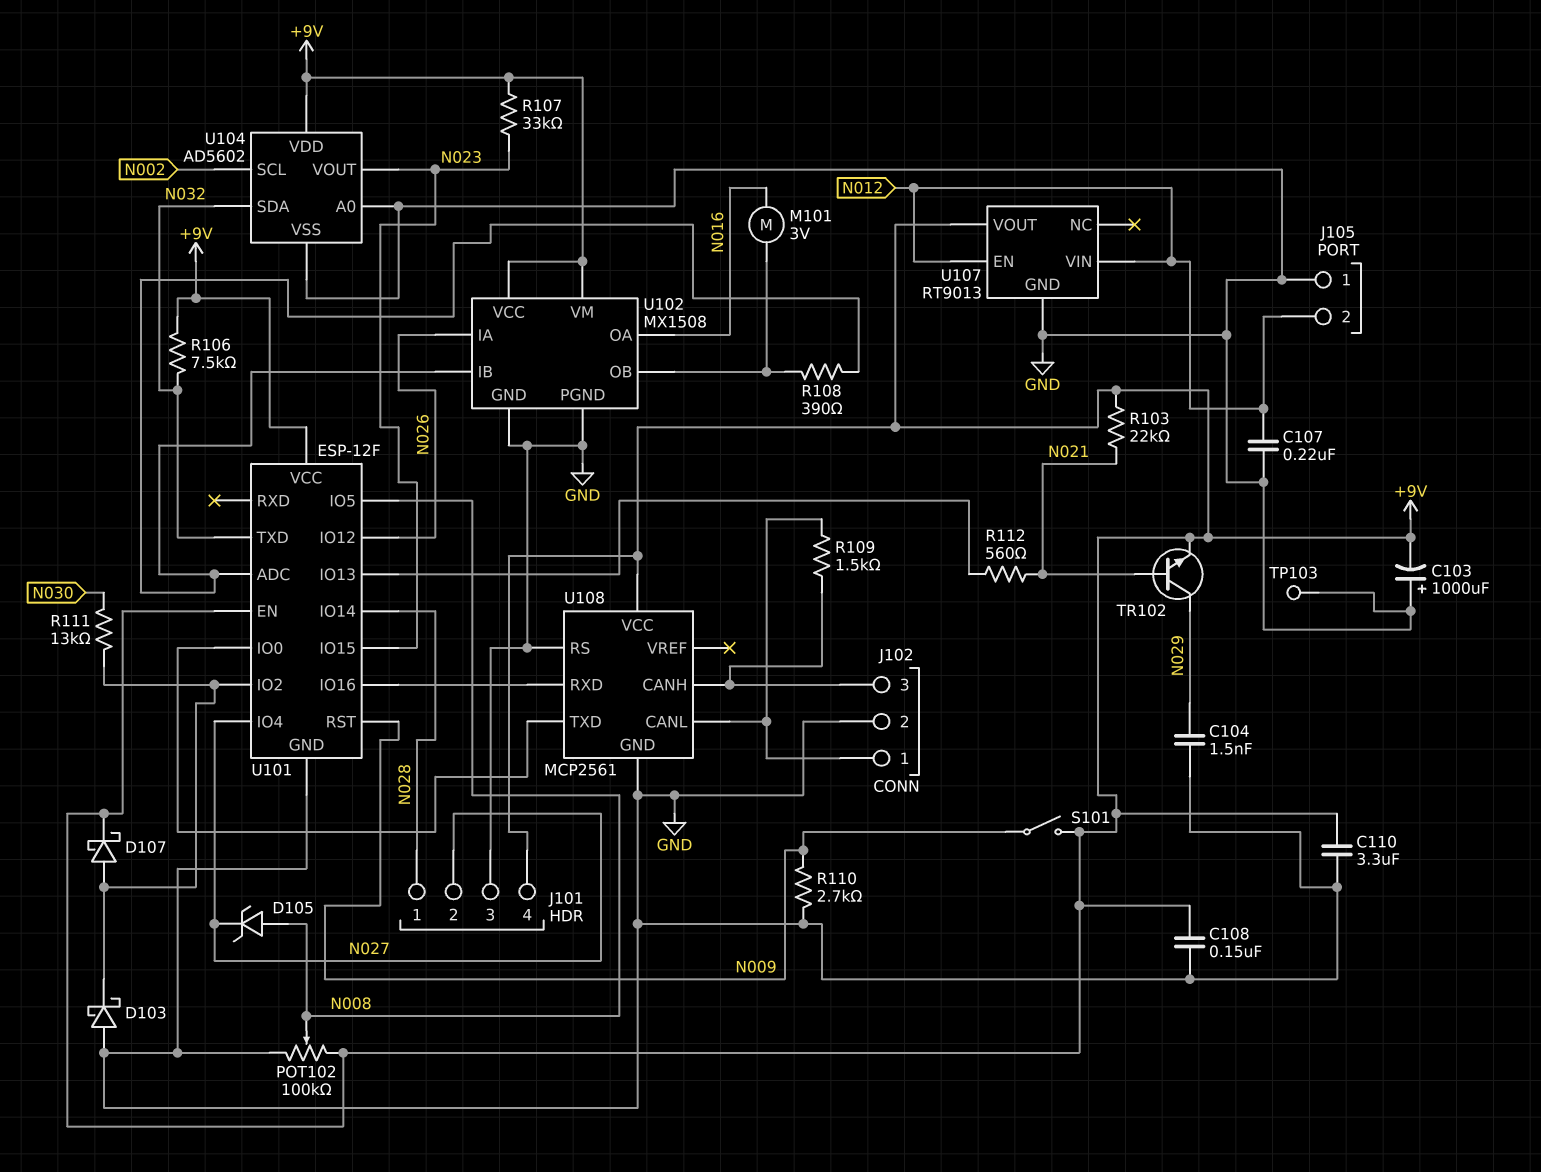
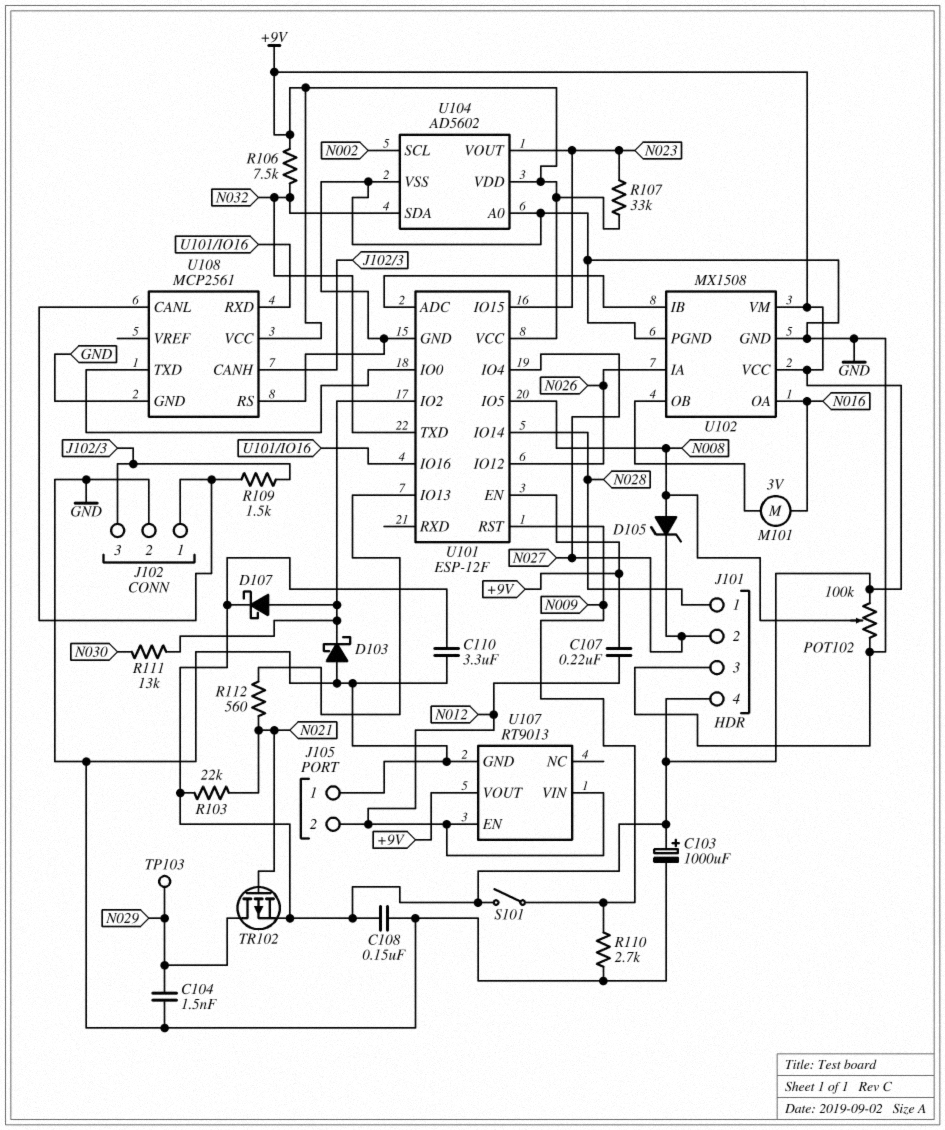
C103: 1000uF (plus GND, minus +9V) -> 1000uF (plus +9V, minus GND)
C107: 220nF (GND, N012) -> 220nF (+9V, N012)
R108: 390 (U101/ADC, U102/OB) -> none
TP103: test point (GND) -> test point (N029)
TR102: NPN (B N021, C N029, E +9V) -> PMOS (G N021, D N029, S +9V)

